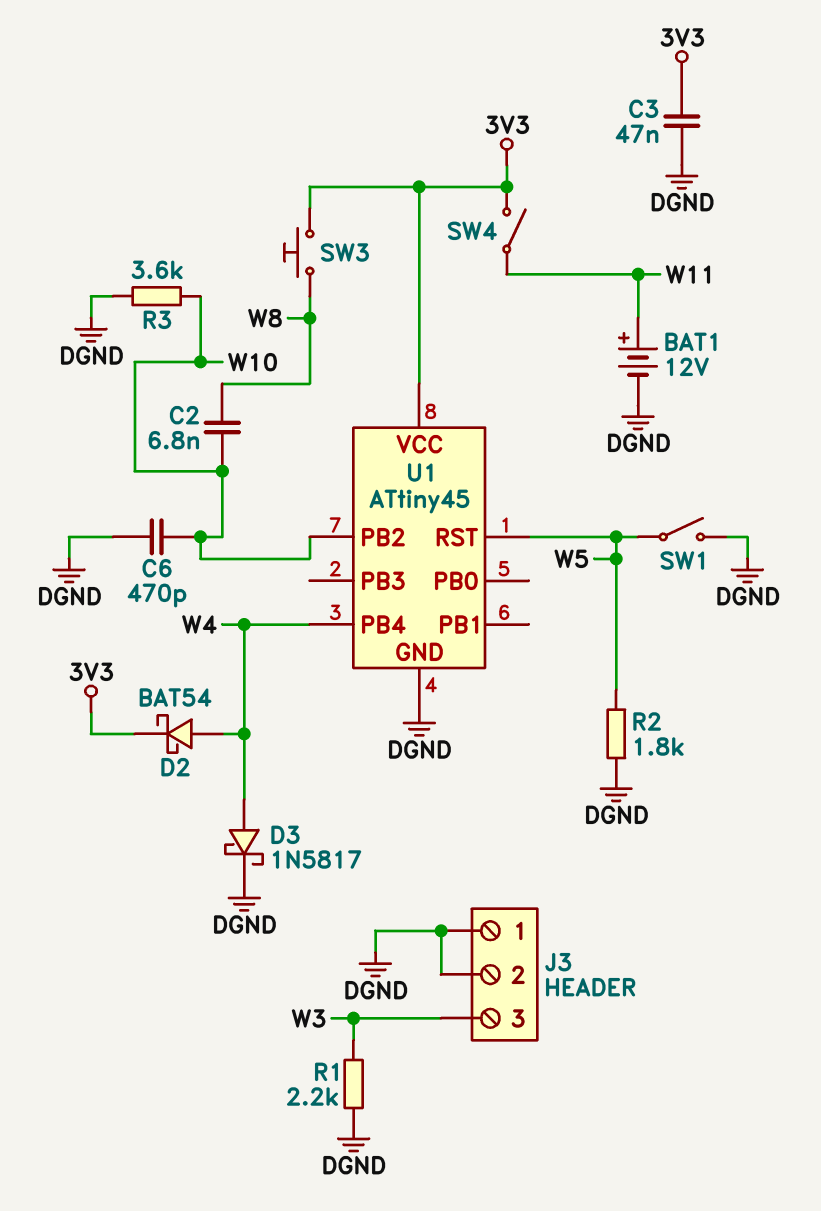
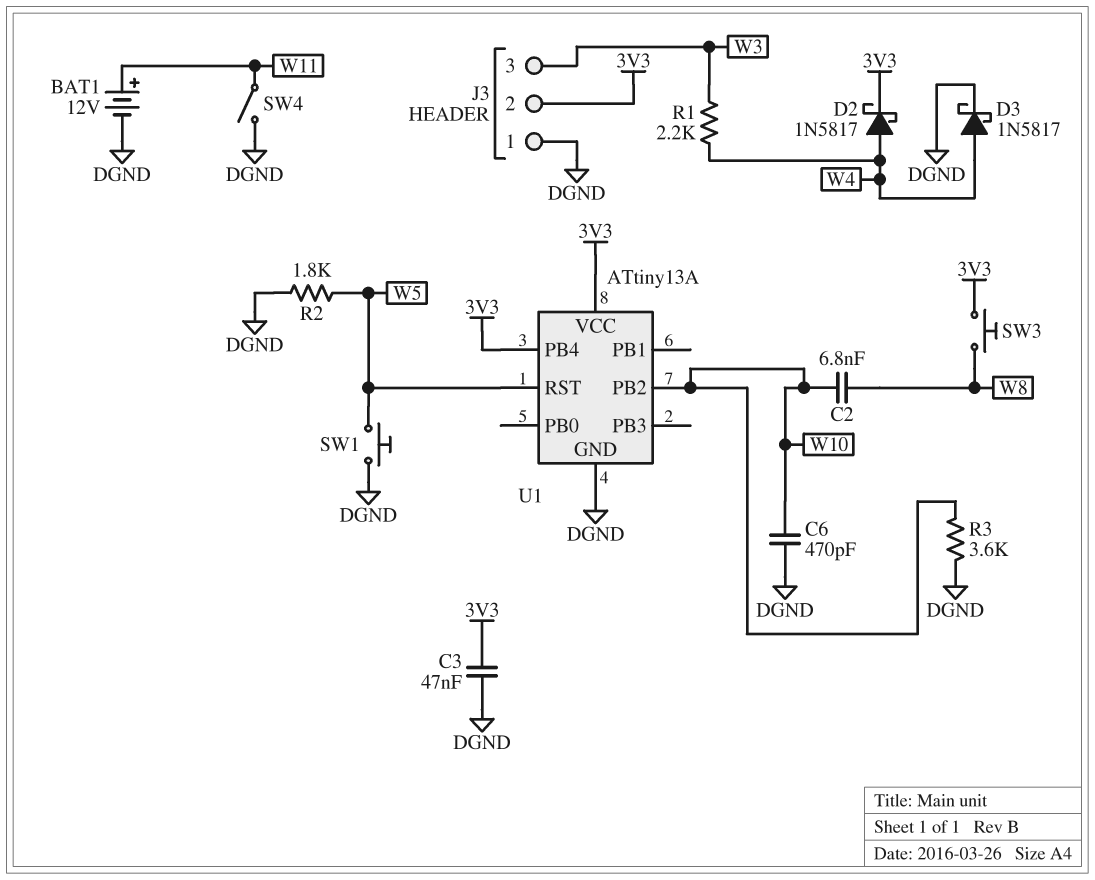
D2: schottky BAT54 (A W4, K 3V3) -> schottky 1N5817 (A W4, K 3V3)
J3 pin 2: DGND -> 3V3
R1: 2.2k (DGND, W3) -> 2.2k (W3, W4)
SW1: switch (DGND, W5) -> button (DGND, W5)
SW4: switch (3V3, W11) -> switch (DGND, W11)
U1: ATtiny45 -> ATtiny13A
U1 pin PB4: W4 -> 3V3

